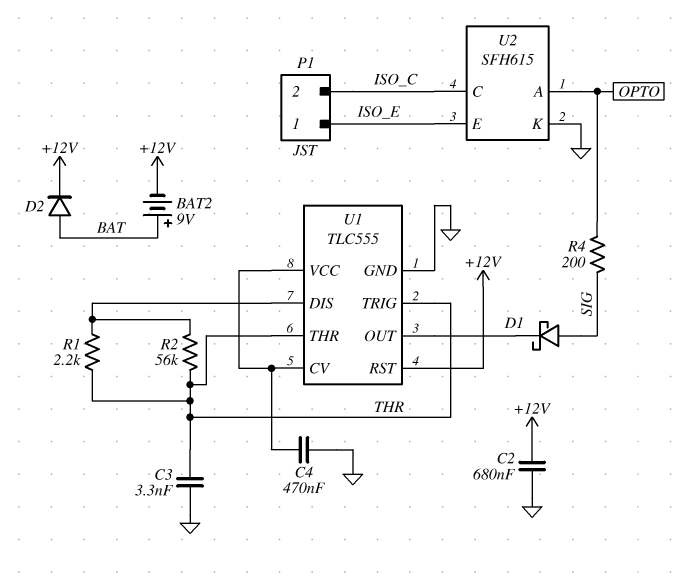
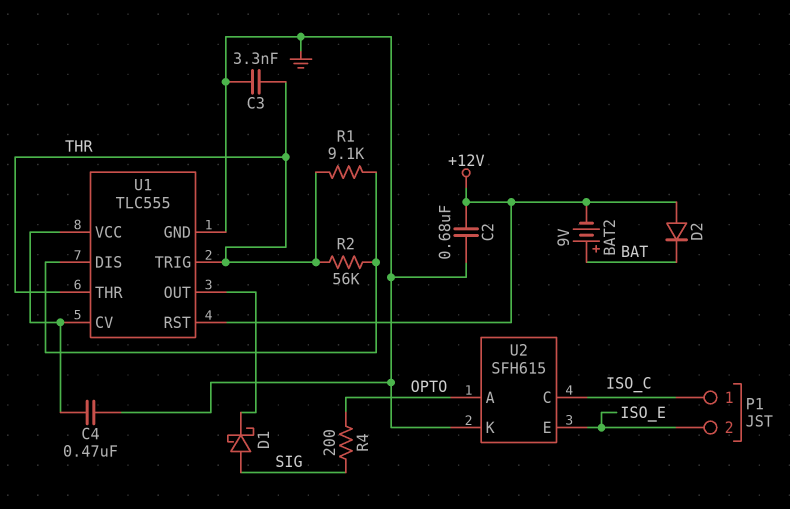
D2: diode (A BAT, K +12V) -> diode (A +12V, K BAT)
P1 pin 1: ISO_E -> ISO_C
P1 pin 2: ISO_C -> ISO_E
R1: 2.2k (THR, U1/DIS) -> 9.1k (THR, U1/DIS)

